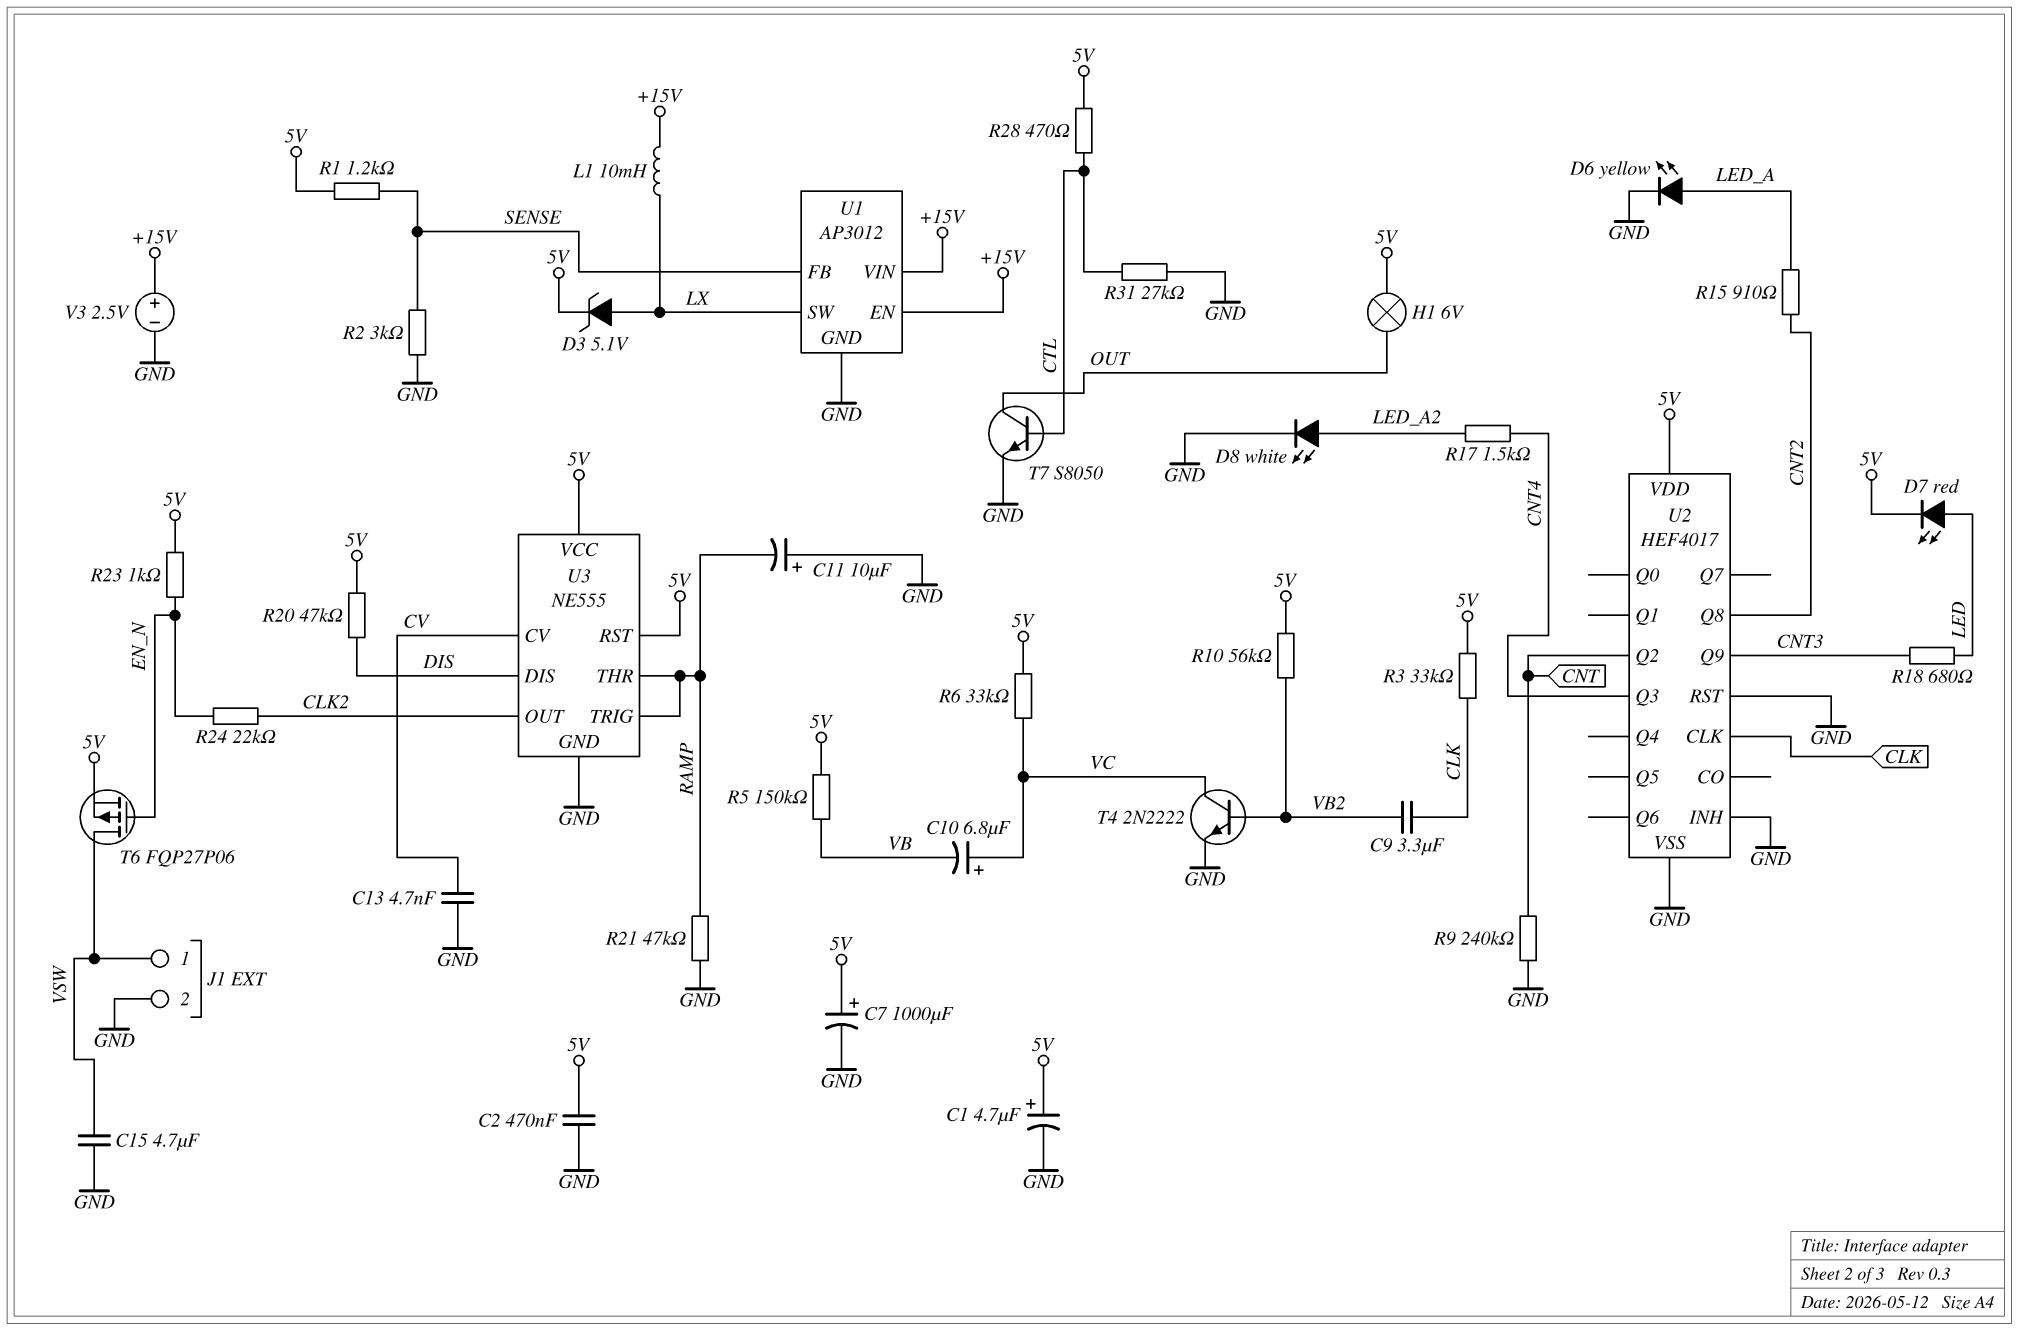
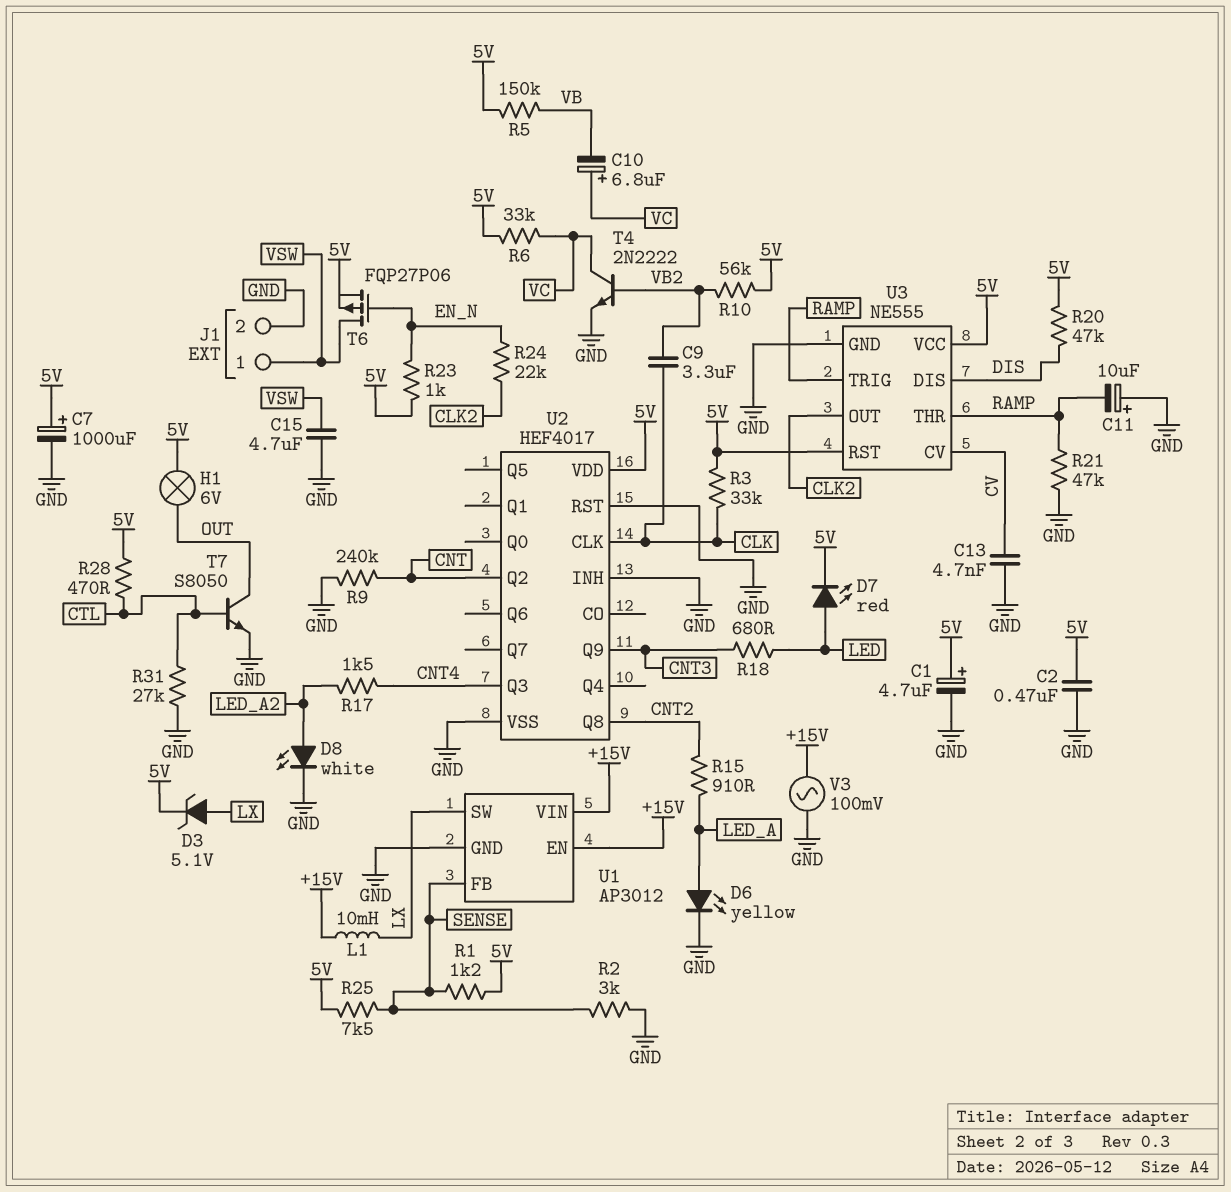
R25: none -> 7.5k (5V, SENSE)
V3: 2.5V (plus +15V, minus GND) -> AC 100mV (+15V, GND)

